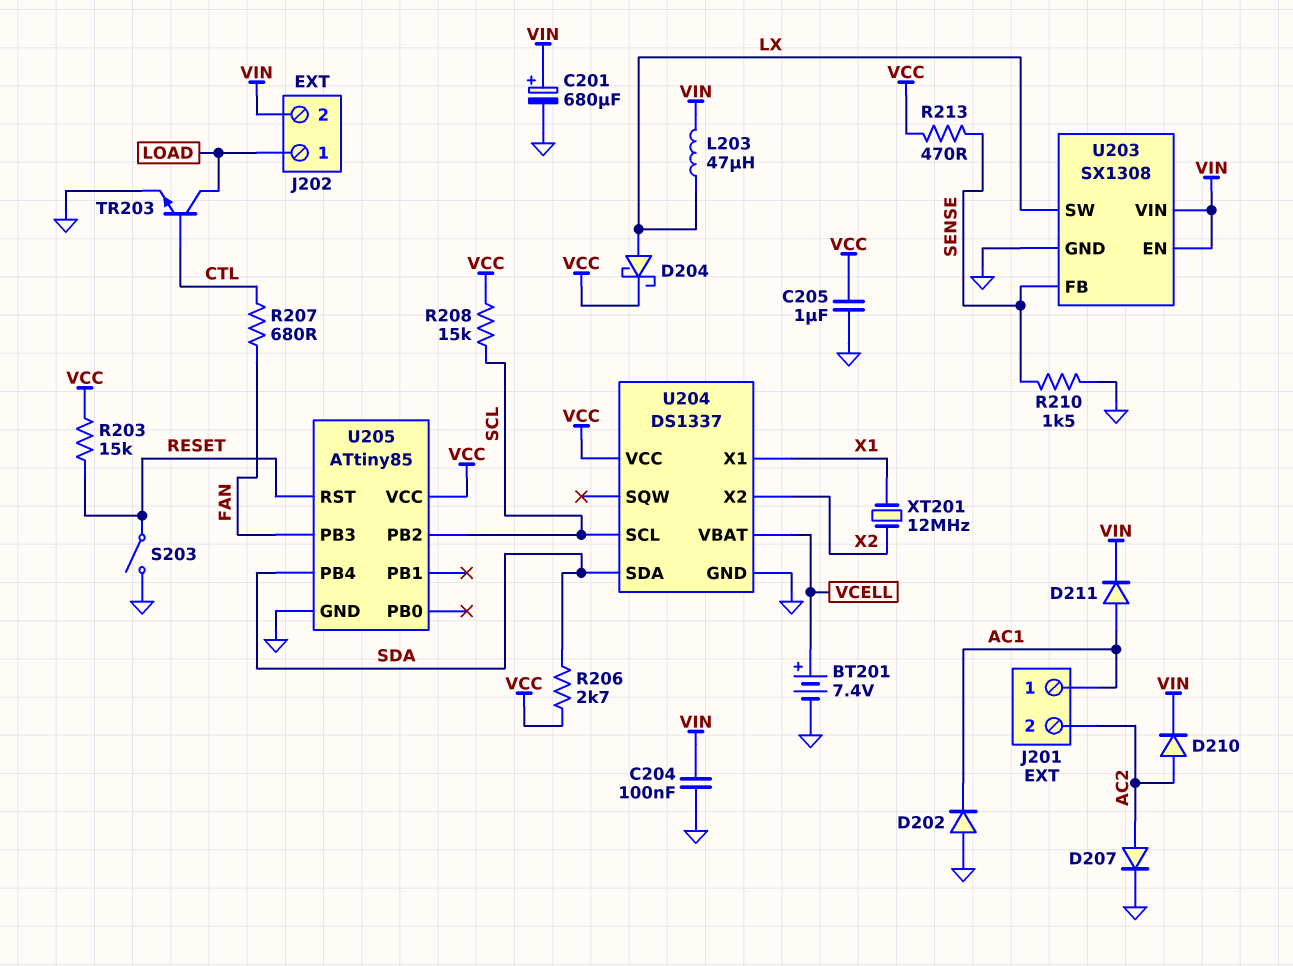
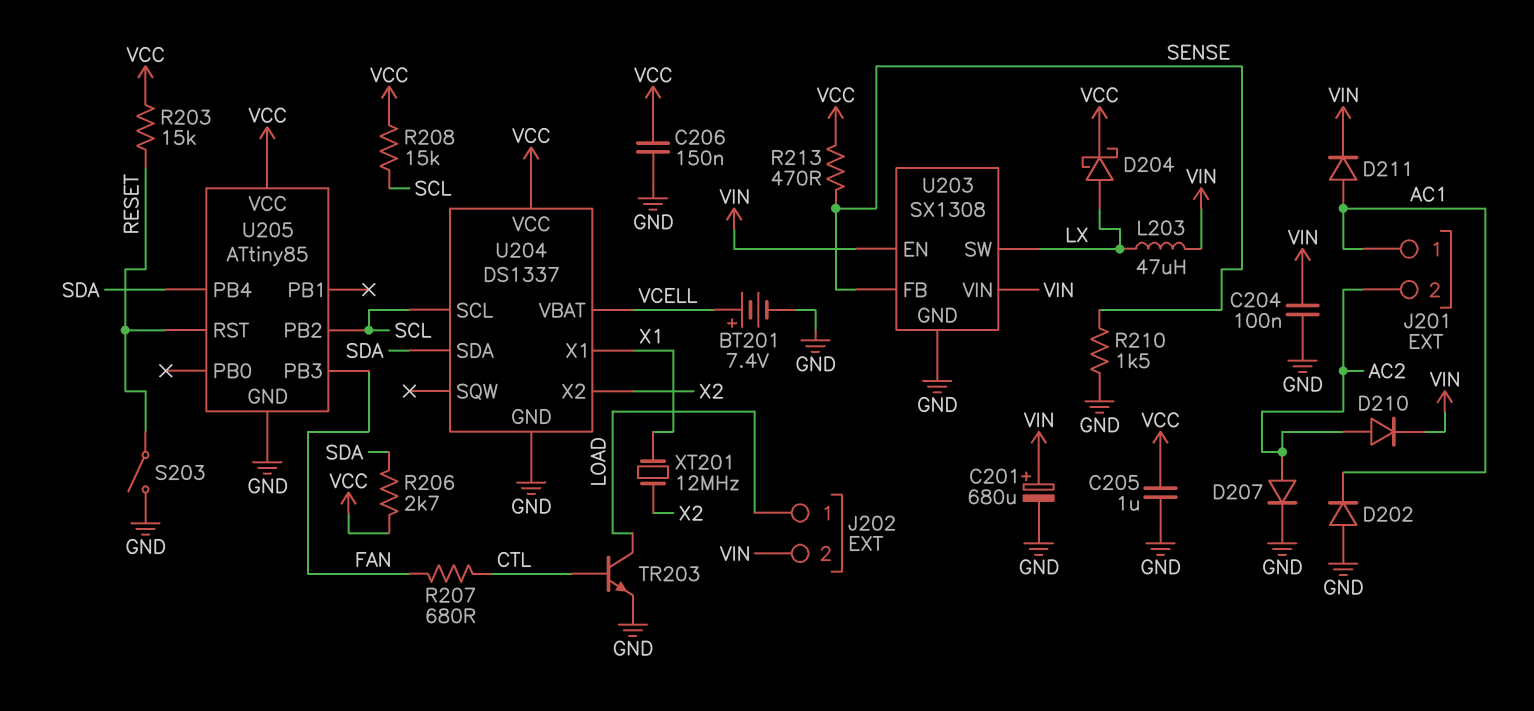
C206: none -> 150nF (GND, VCC)

